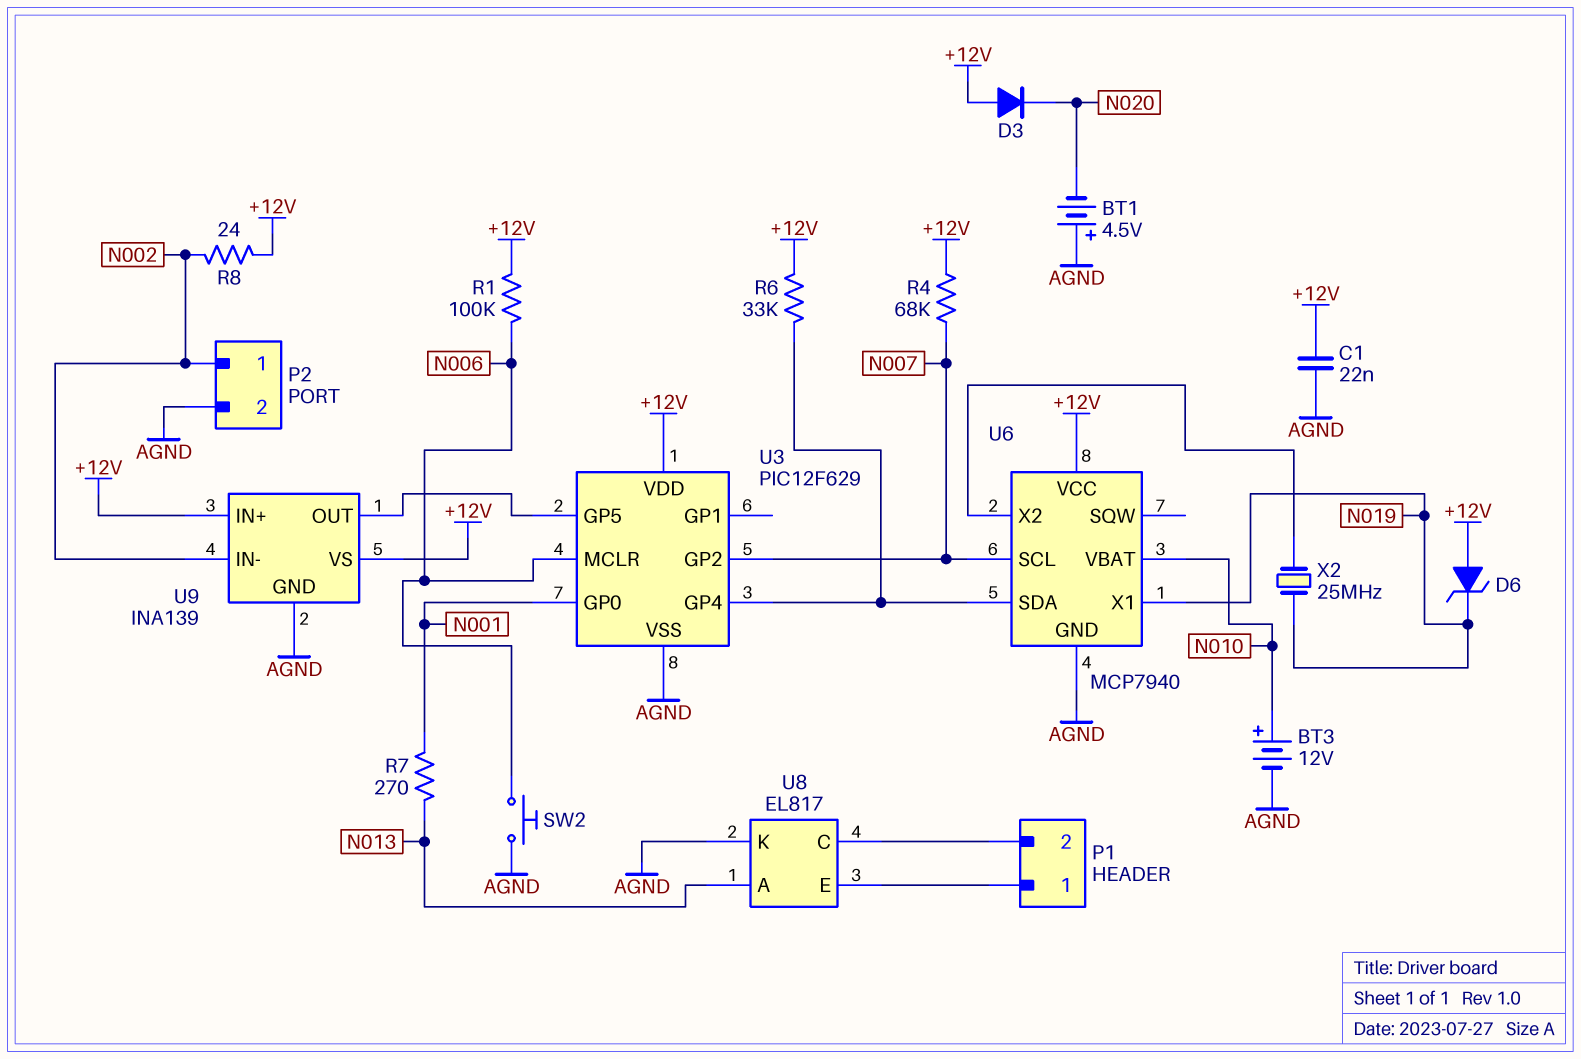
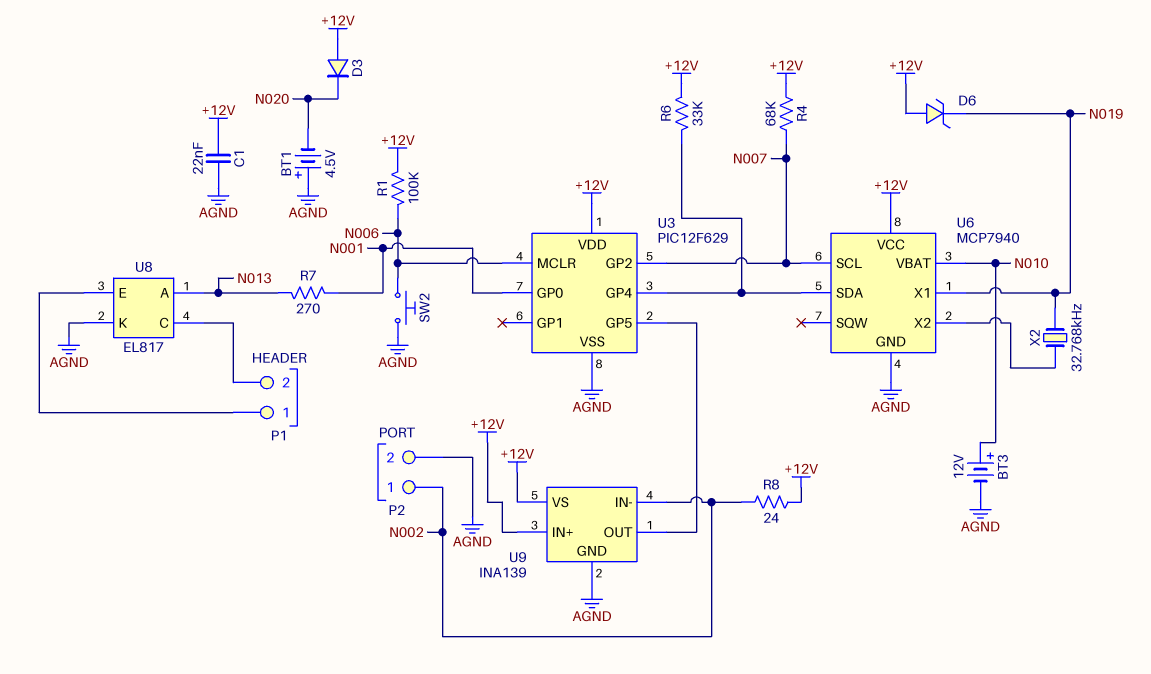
X2: 25MHz (N019, U6/X2) -> 32.768kHz (N019, U6/X2)

